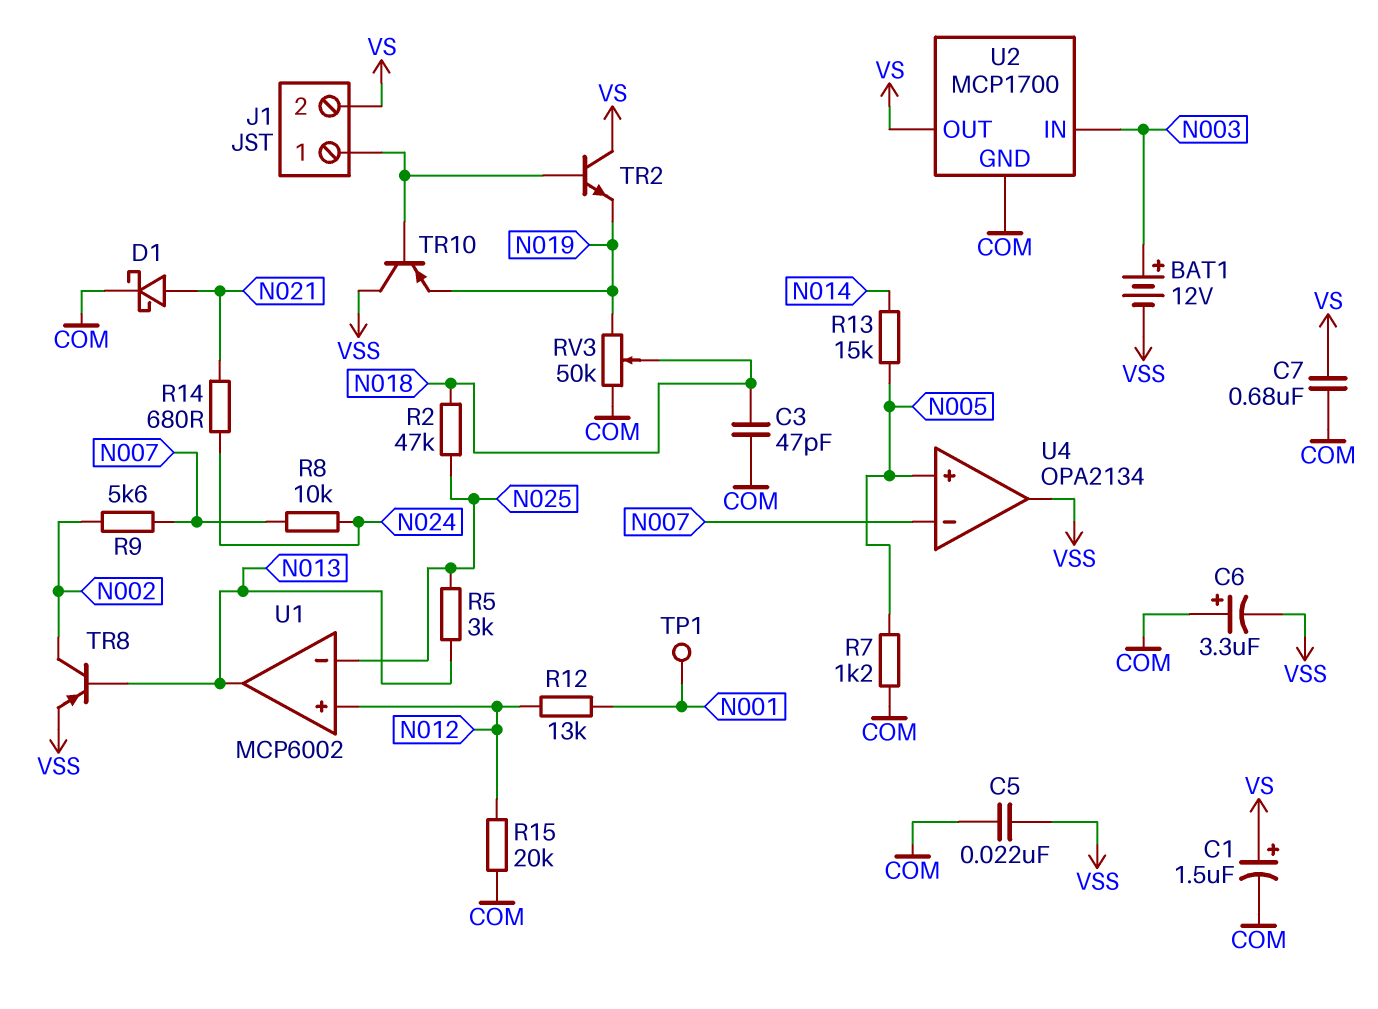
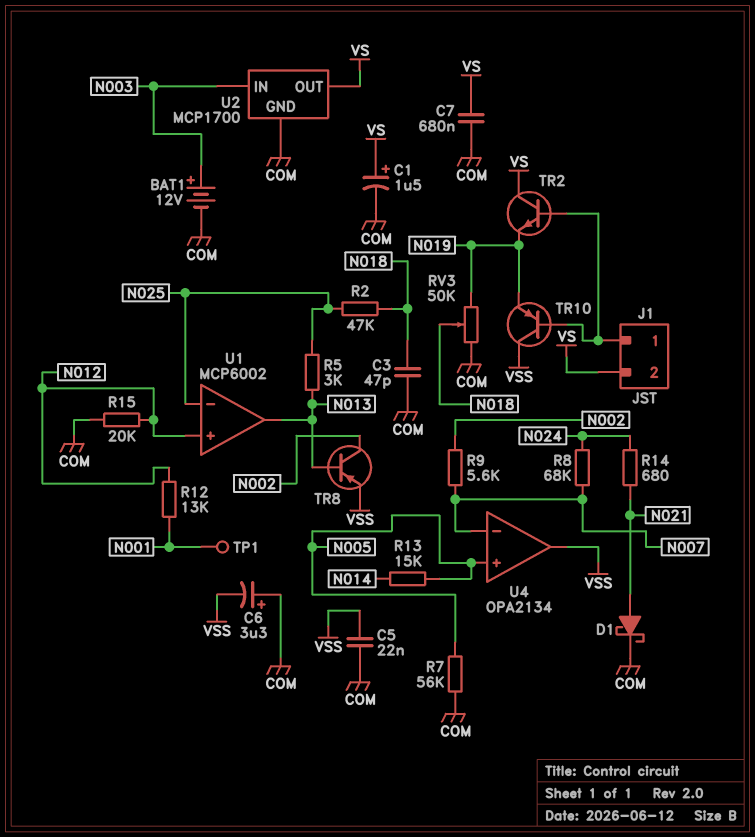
BAT1: 12V (plus N003, minus VSS) -> 12V (plus N003, minus COM)
R7: 1.2k (COM, N005) -> 56k (COM, N005)
R8: 10k (N007, N024) -> 68k (N007, N024)

